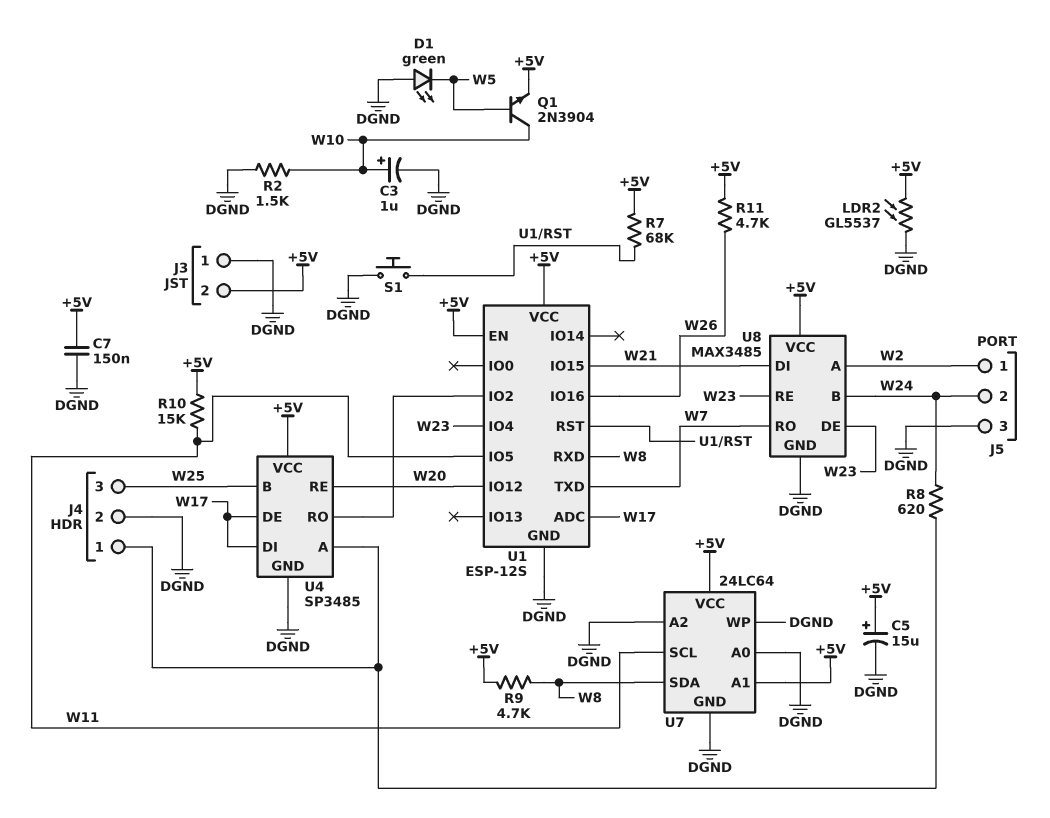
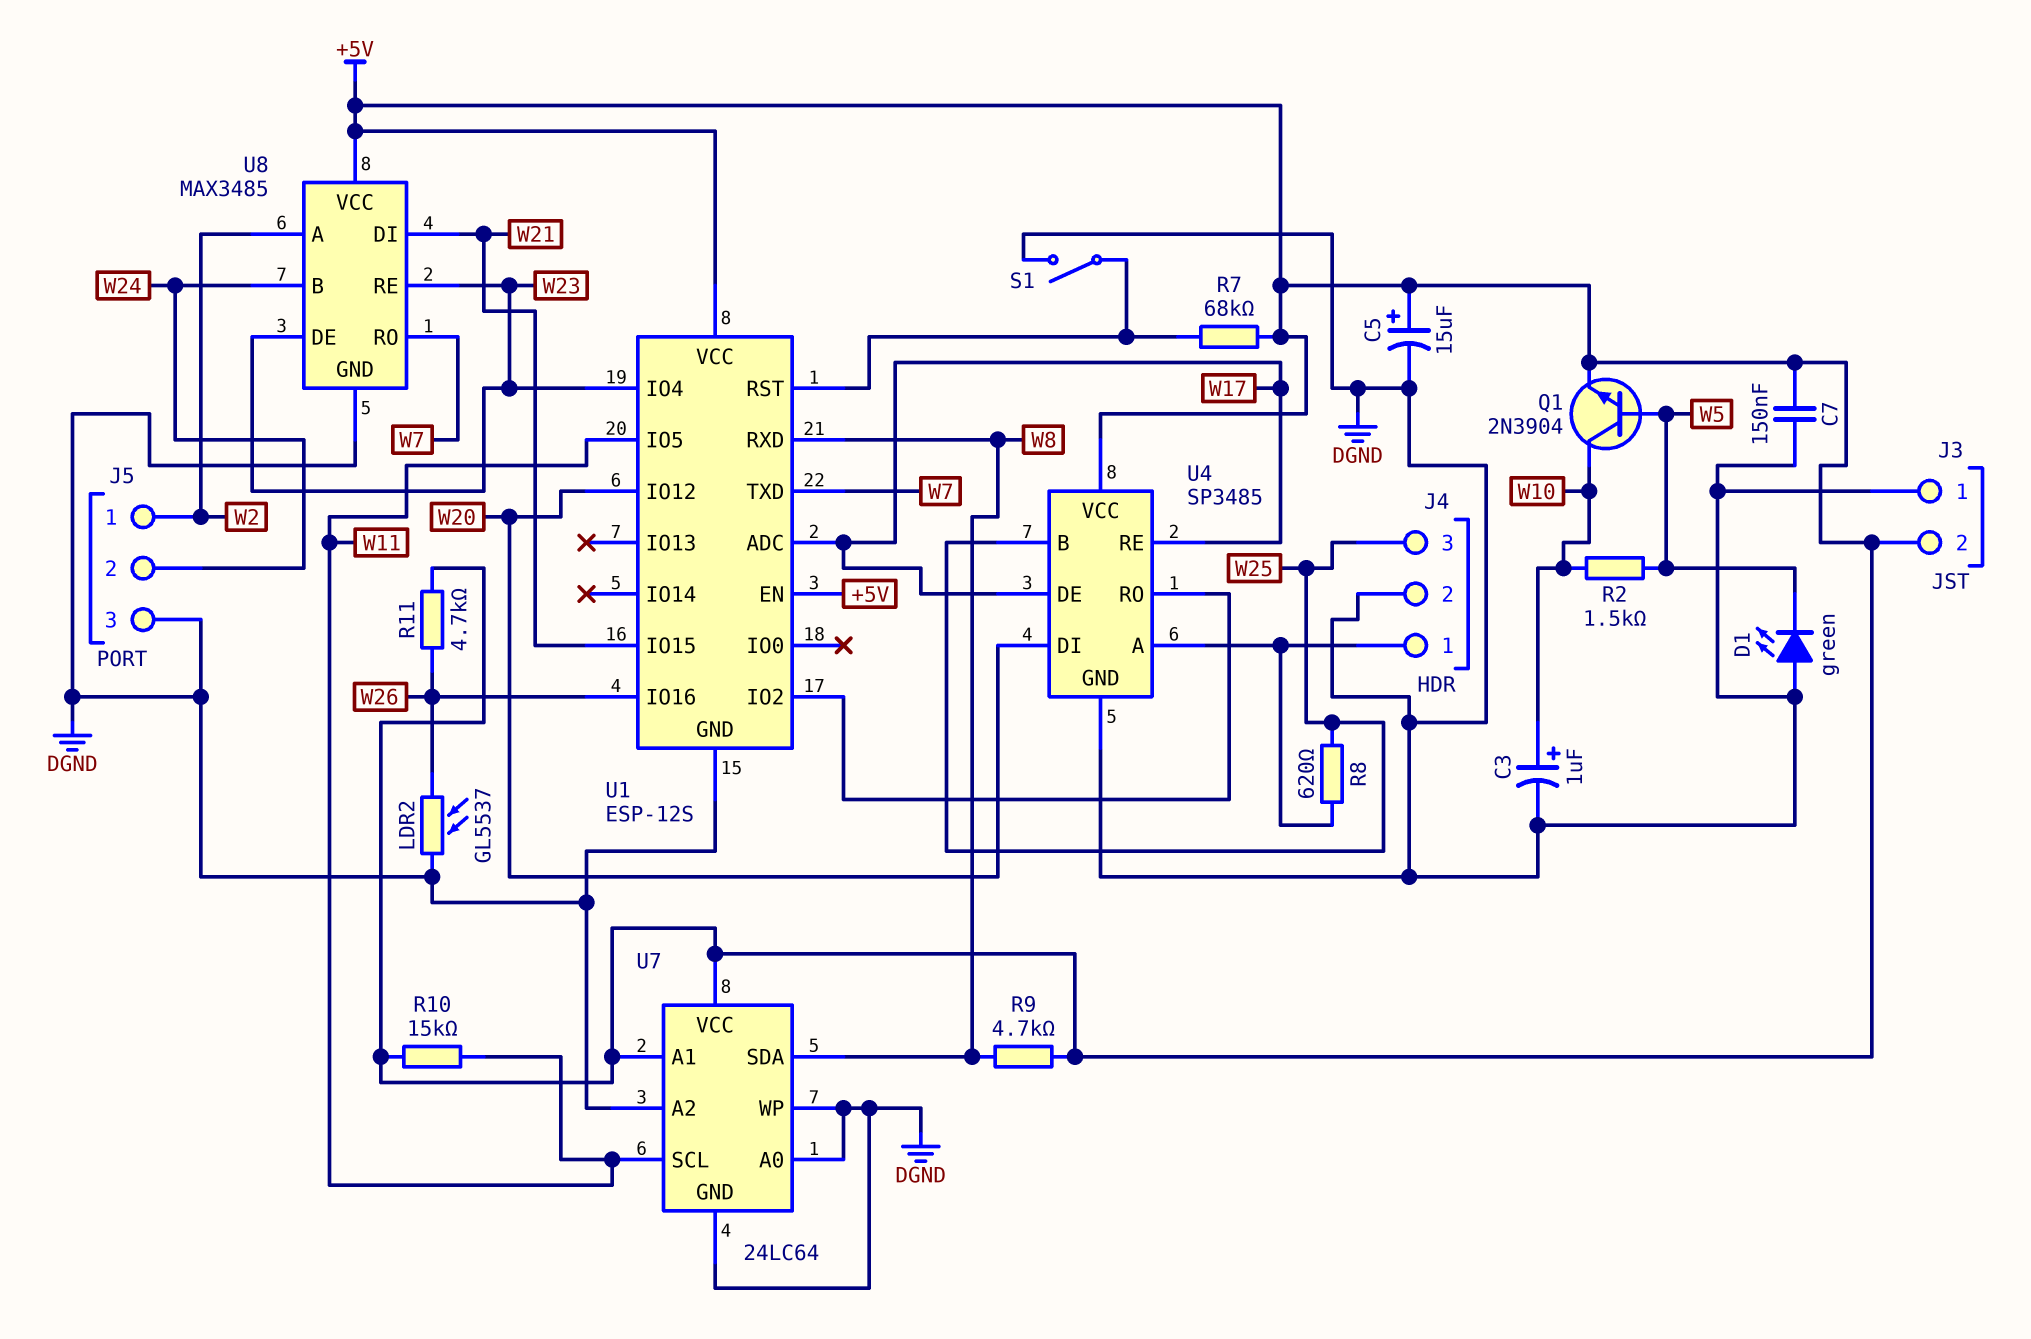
LDR2: GL5537 (+5V, DGND) -> GL5537 (DGND, W26)
R2: 1.5k (DGND, W10) -> 1.5k (W5, W10)
R8: 620 (J4/1, W24) -> 620 (J4/1, W25)
S1: button (DGND, U1/RST) -> switch (DGND, U1/RST)
U4 pin DI: W17 -> W20
U4 pin RE: W20 -> W17

